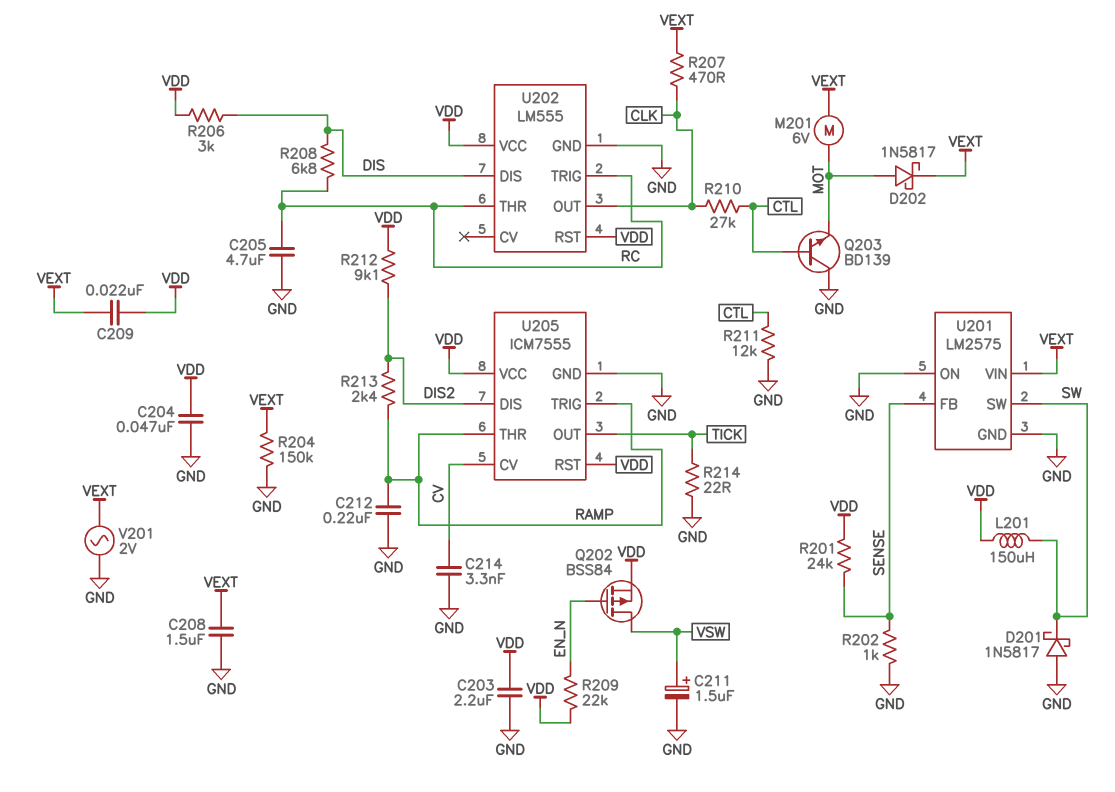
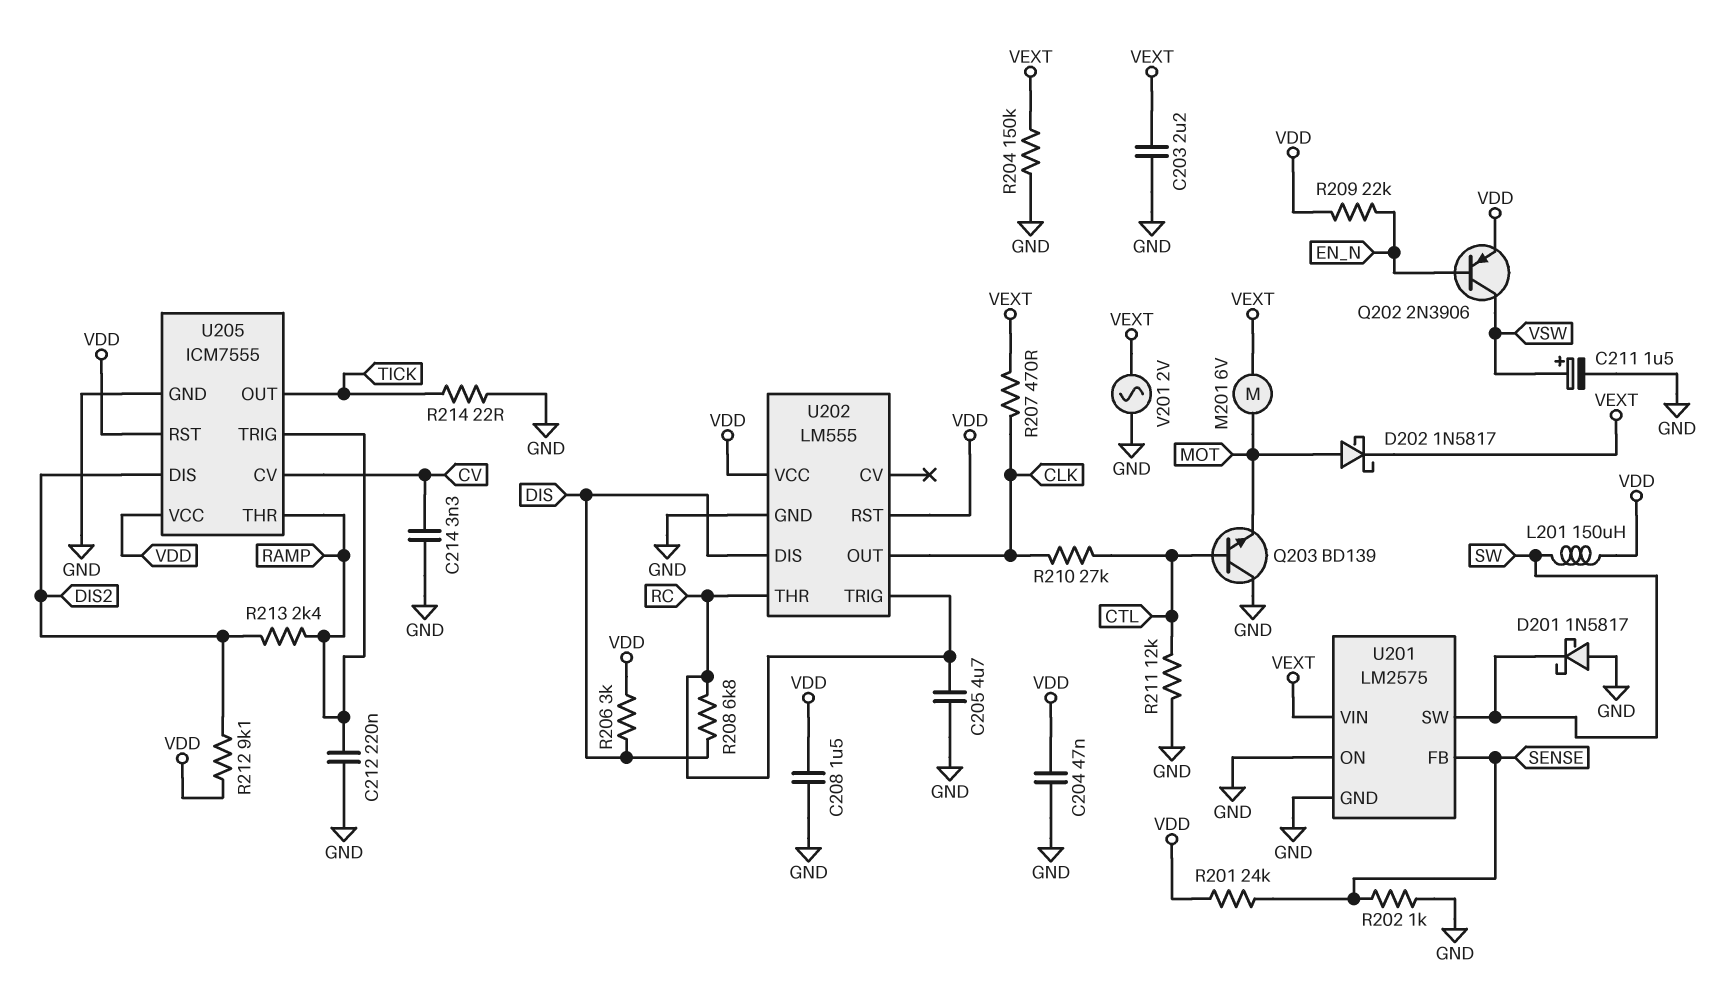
C203: 2.2uF (GND, VDD) -> 2.2uF (GND, VEXT)
C208: 1.5uF (GND, VEXT) -> 1.5uF (GND, VDD)
C209: 22nF (VDD, VEXT) -> none
Q202: PMOS BSS84 (G EN_N, D VSW, S VDD) -> PNP 2N3906 (B EN_N, C VSW, E VDD)

